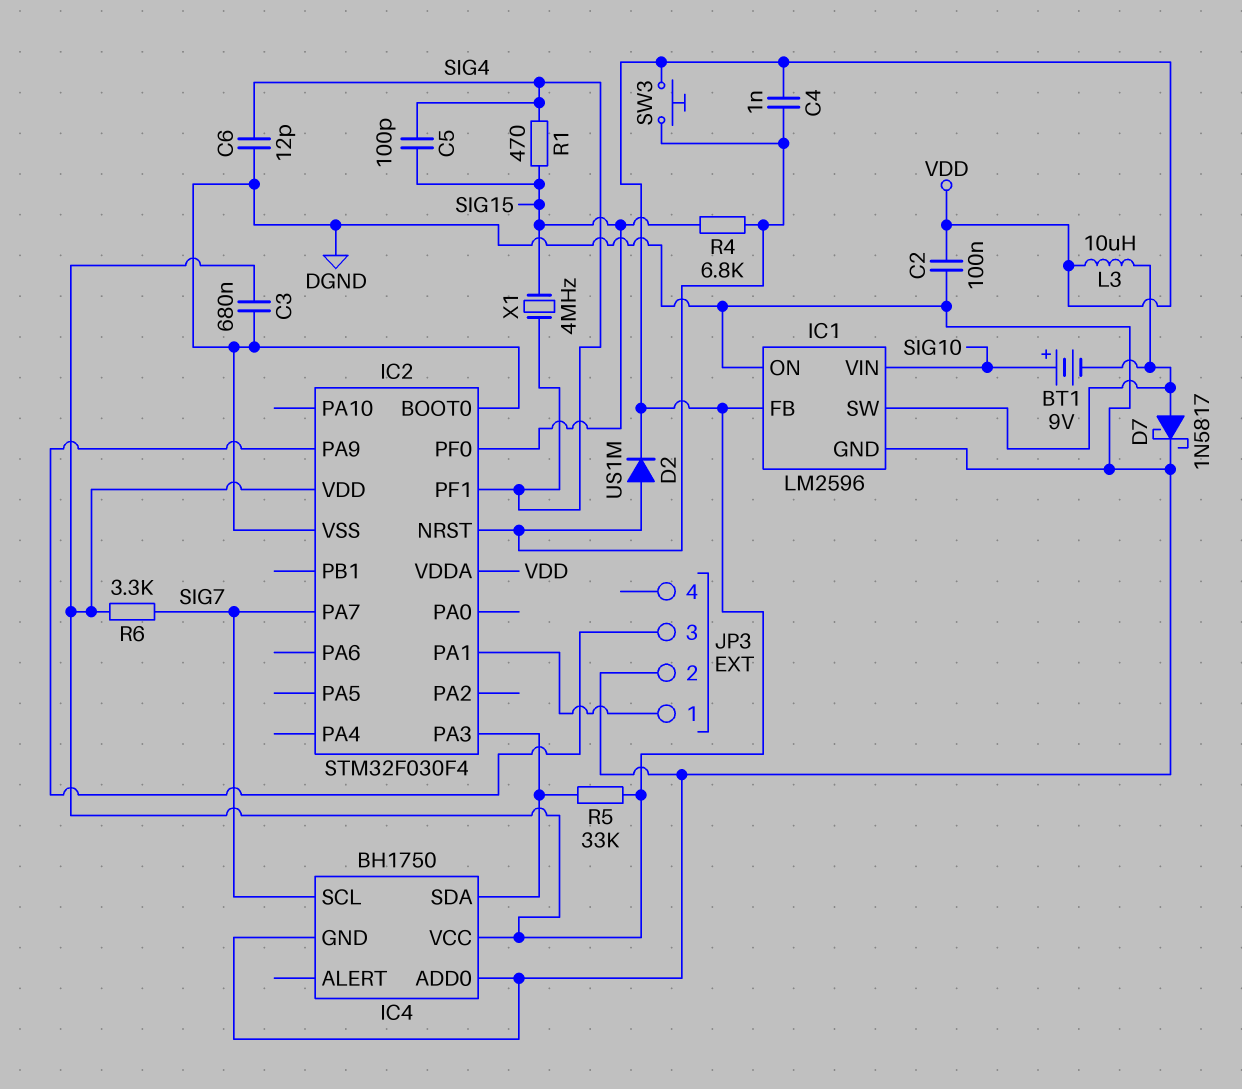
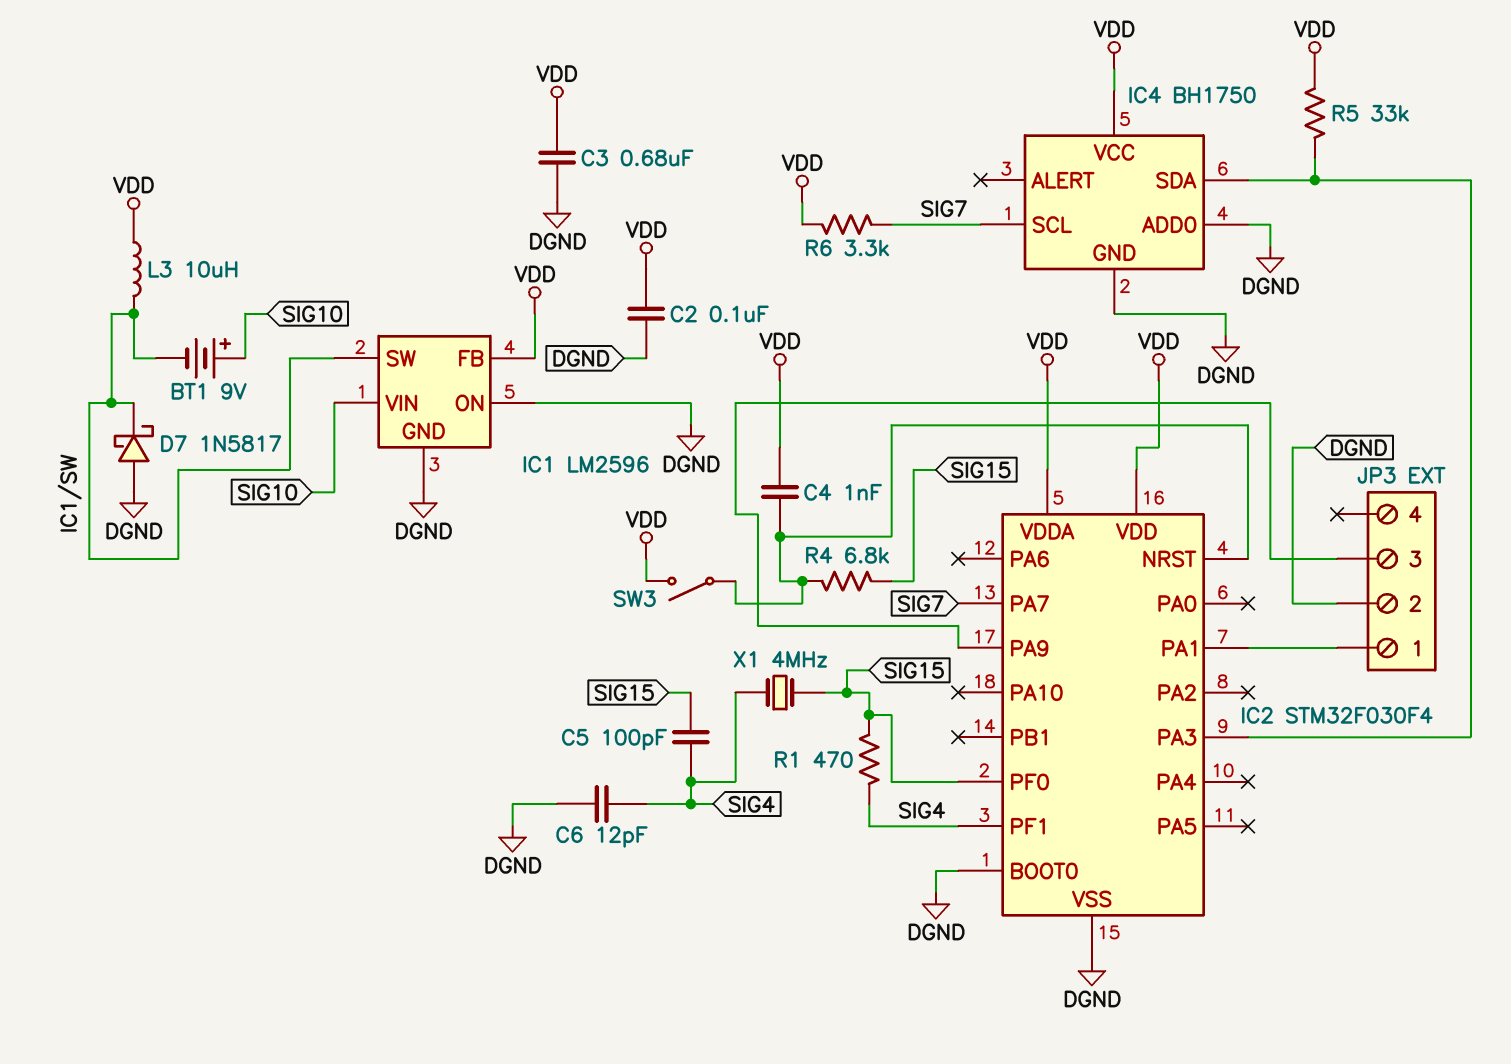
D2: diode US1M (A IC2/NRST, K VDD) -> none
D7: schottky 1N5817 (A IC1/SW, K DGND) -> schottky 1N5817 (A DGND, K IC1/SW)
SW3: button (IC2/NRST, VDD) -> switch (IC2/NRST, VDD)

